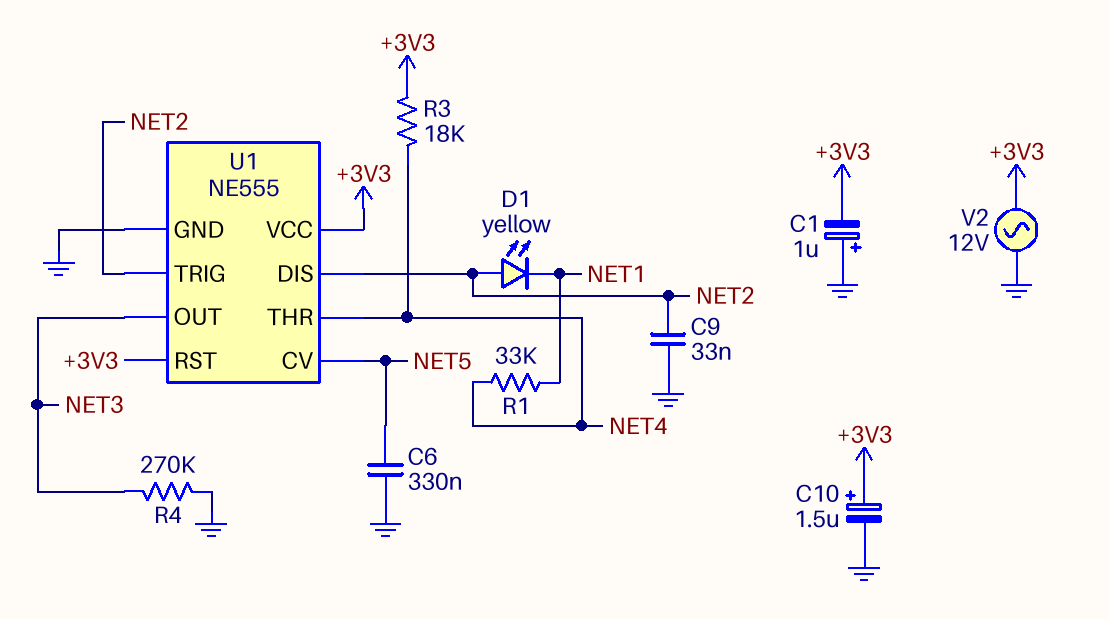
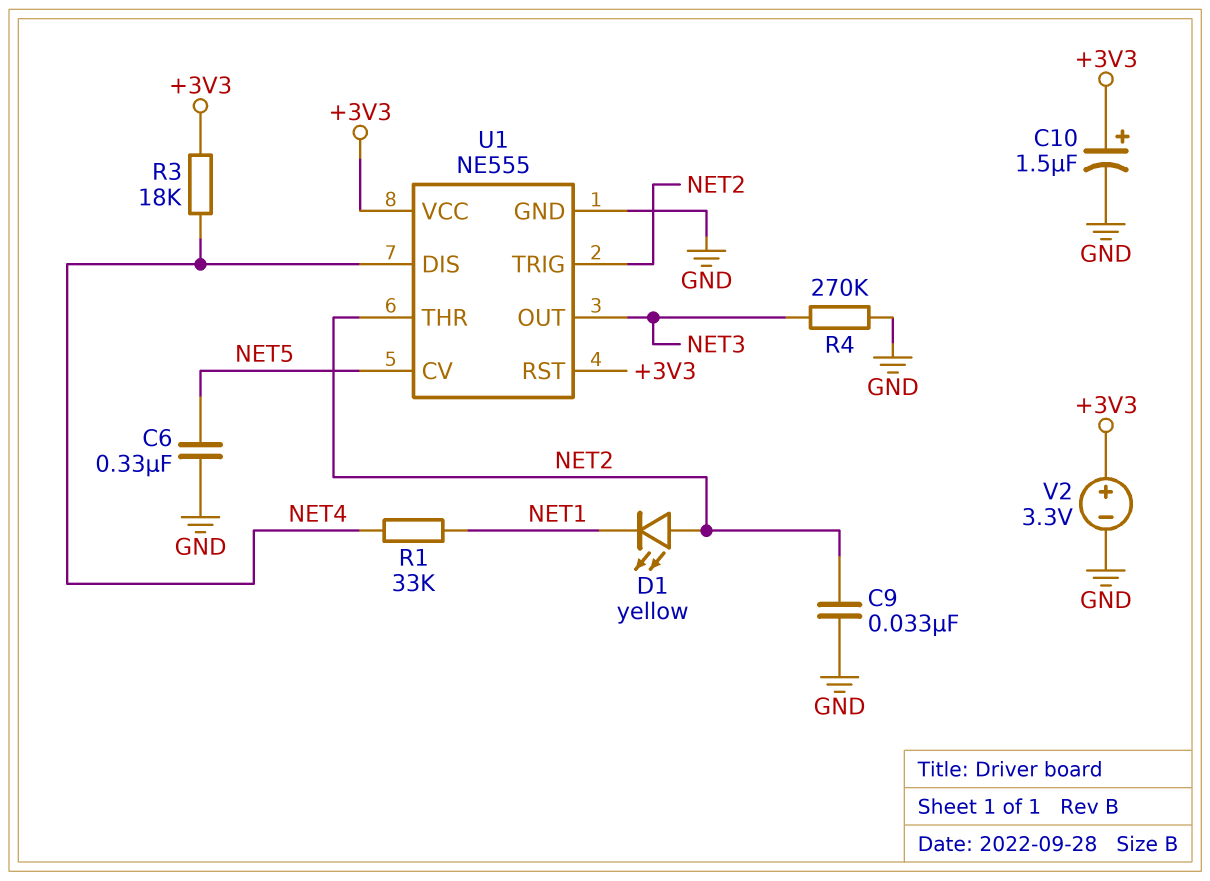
C1: 1uF (plus GND, minus +3V3) -> none
U1 pin DIS: NET2 -> NET4
U1 pin THR: NET4 -> NET2
V2: AC 12V (+3V3, GND) -> 3.3V (plus +3V3, minus GND)

